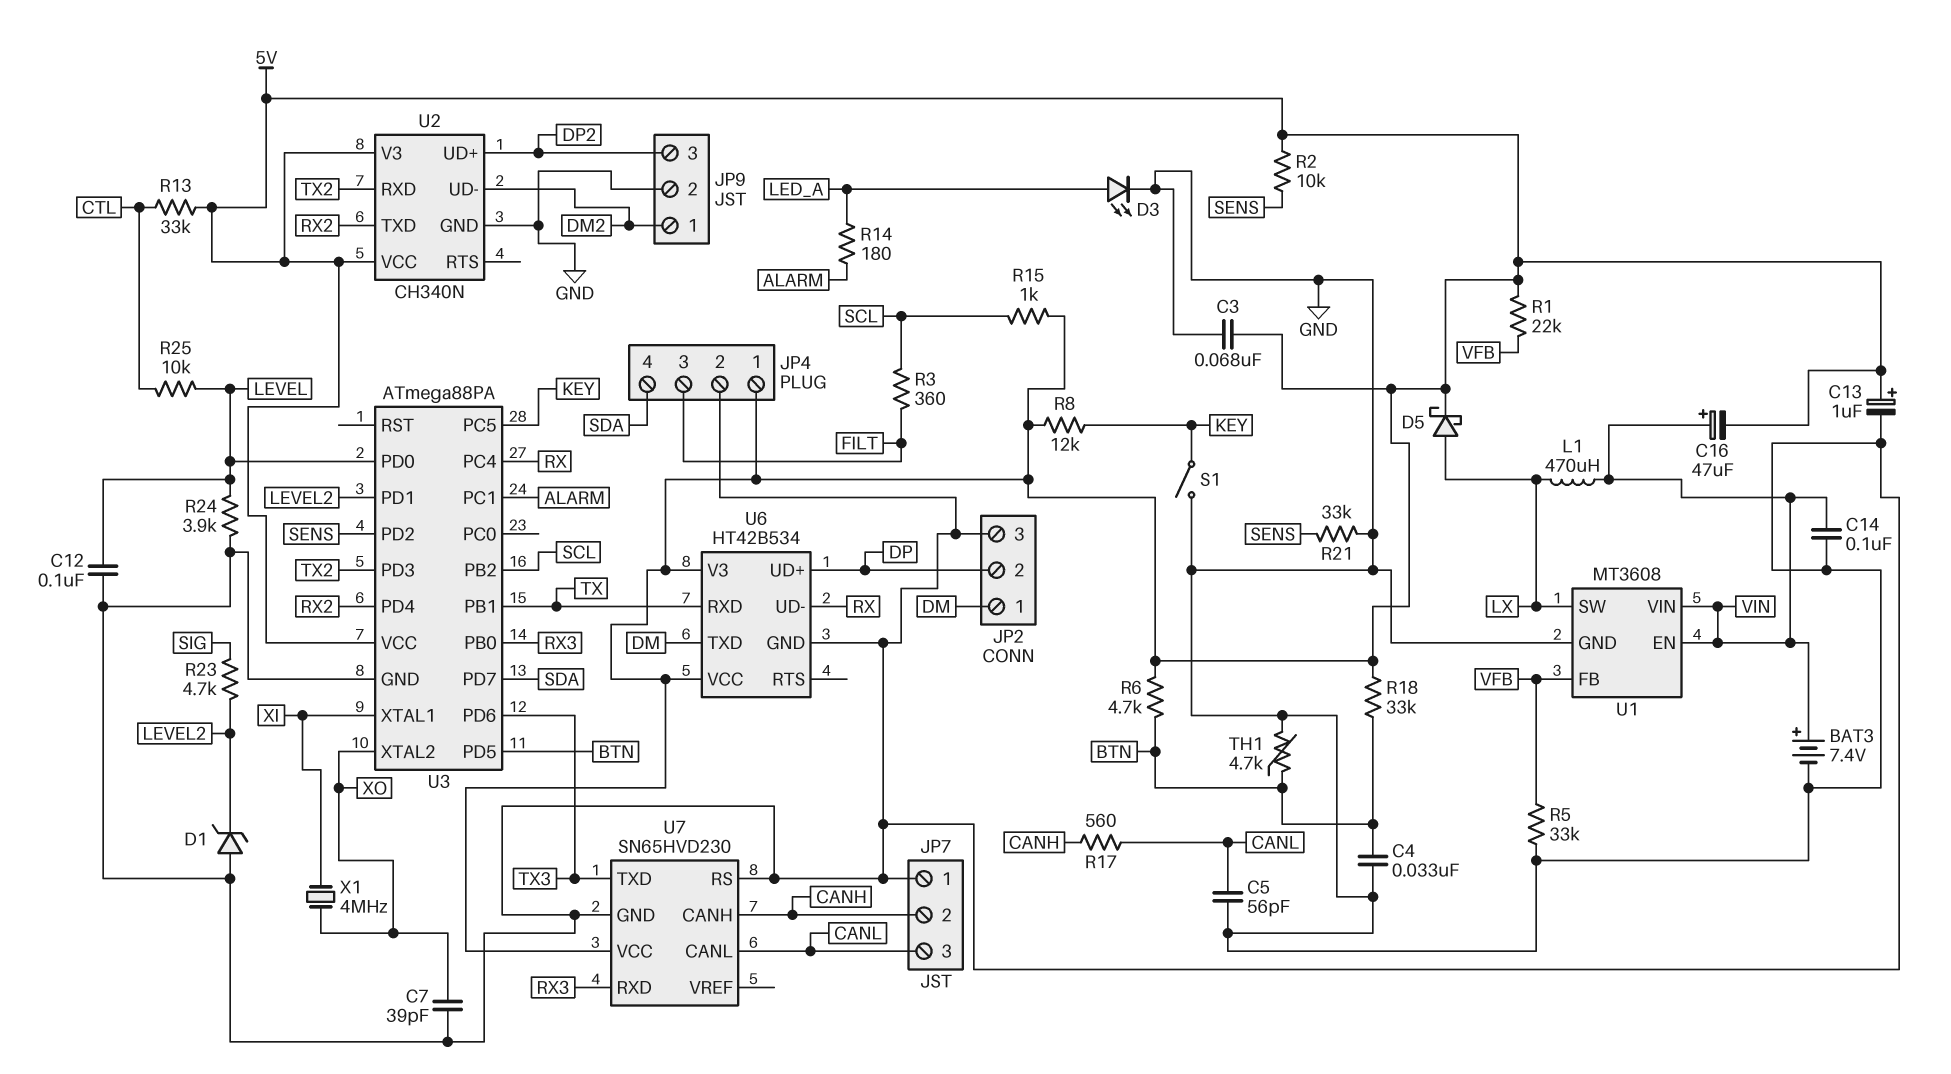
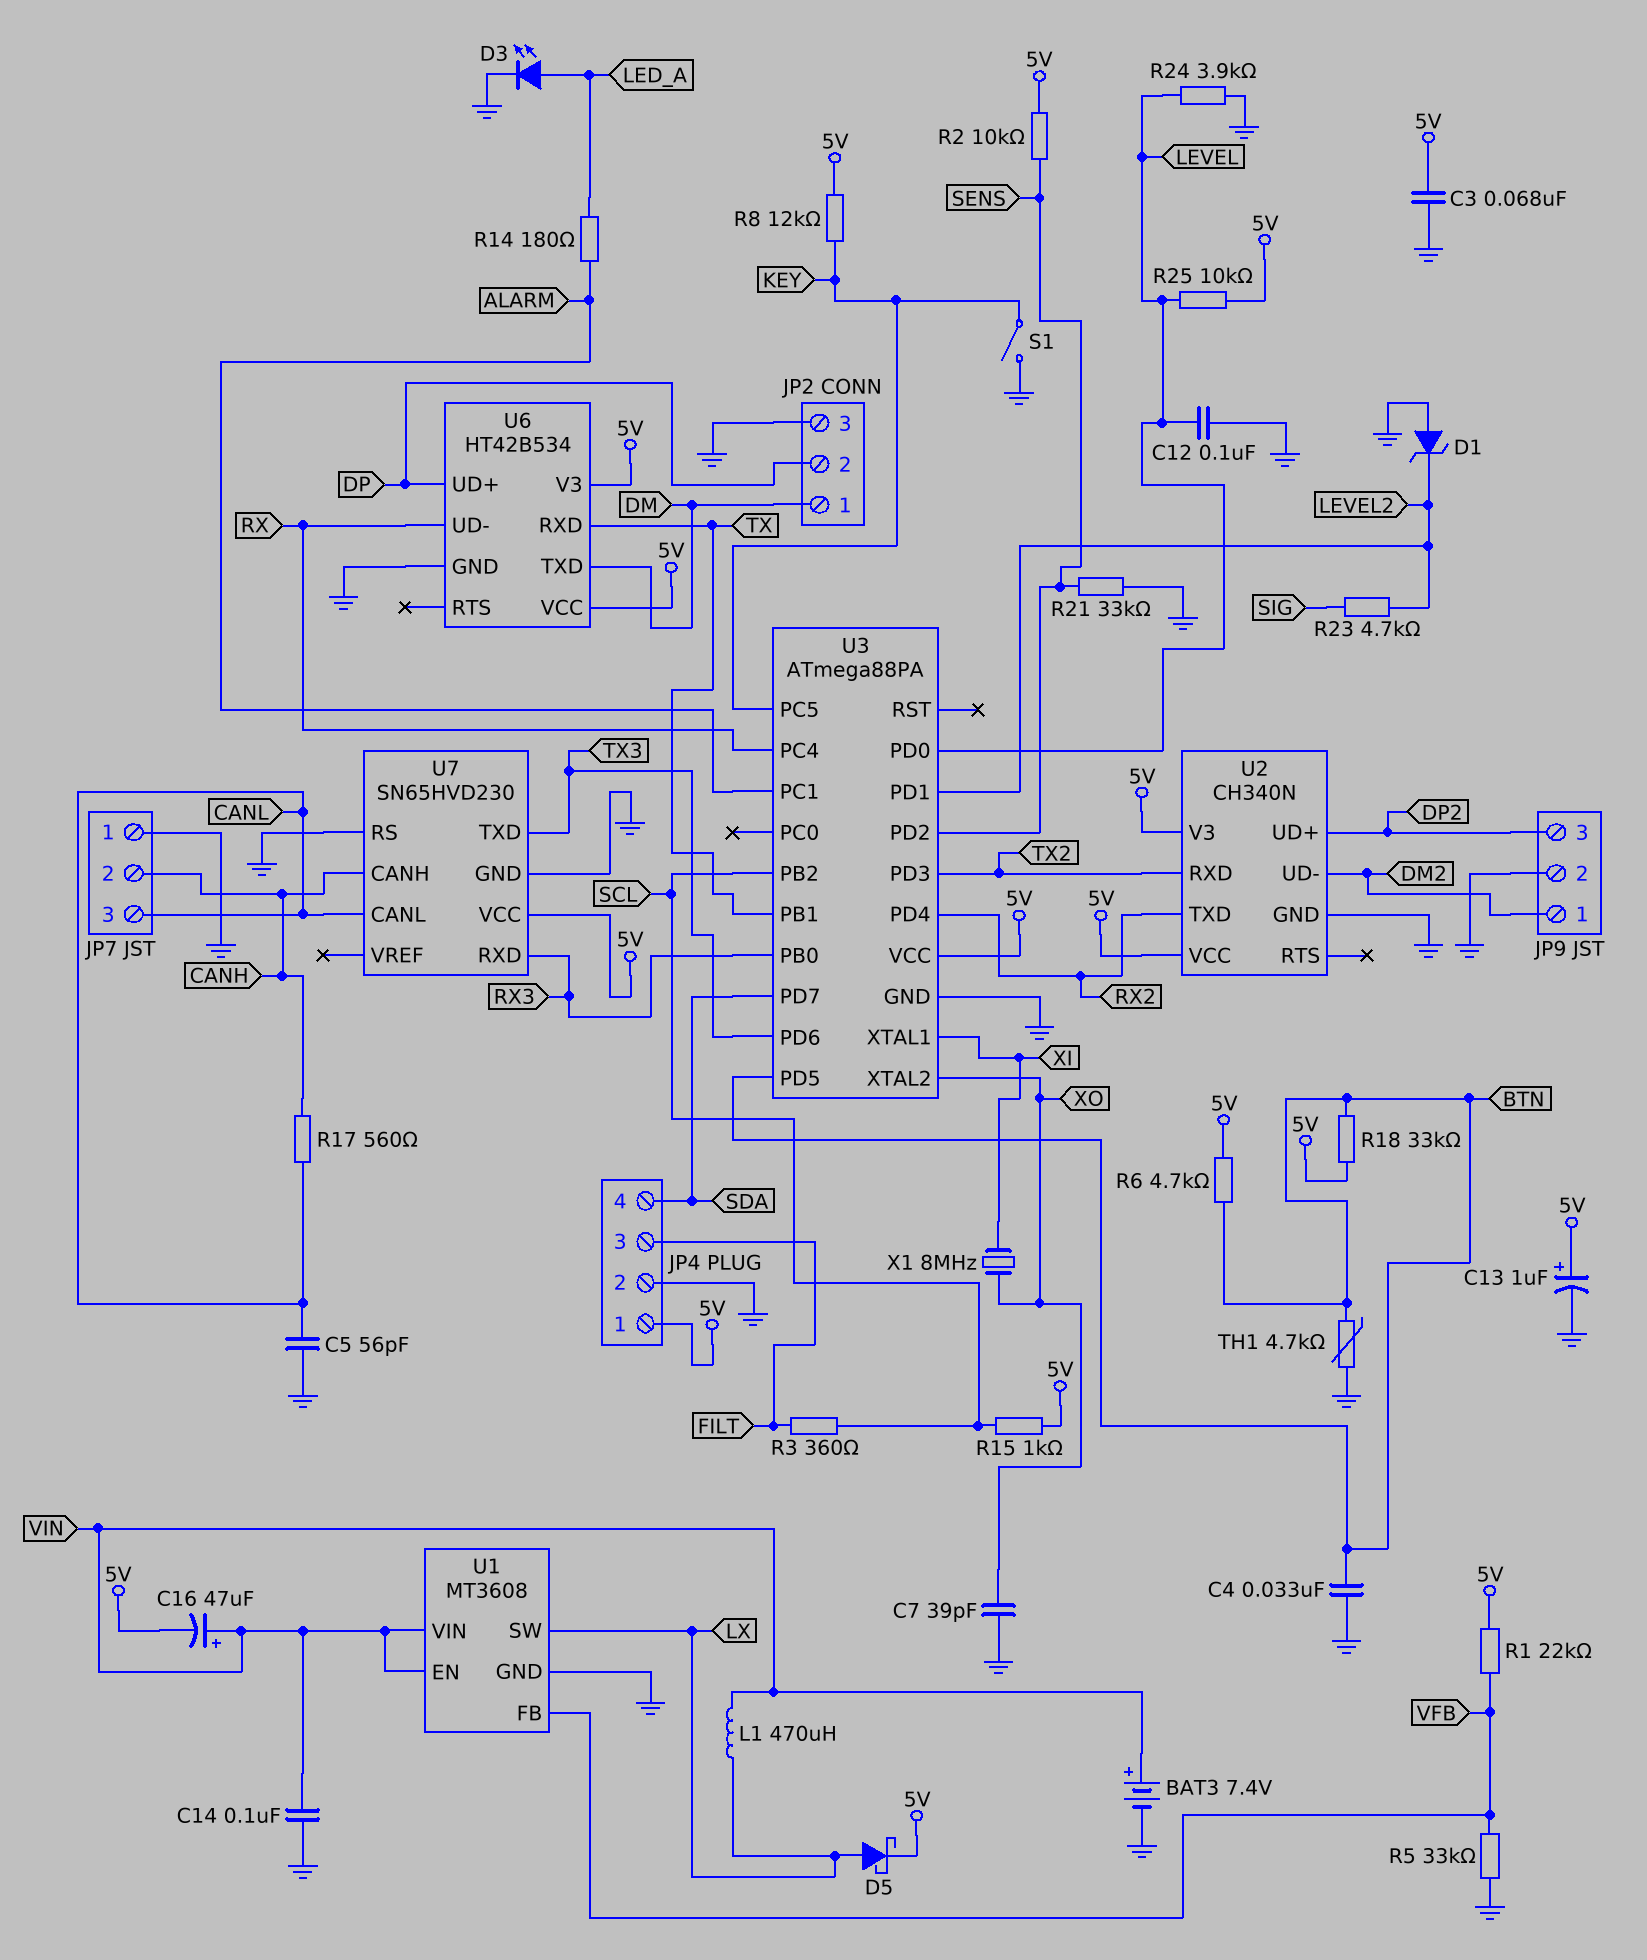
R13: 33k (5V, CTL) -> none
R25: 10k (CTL, LEVEL) -> 10k (5V, LEVEL)
X1: 4MHz (XI, XO) -> 8MHz (XI, XO)

